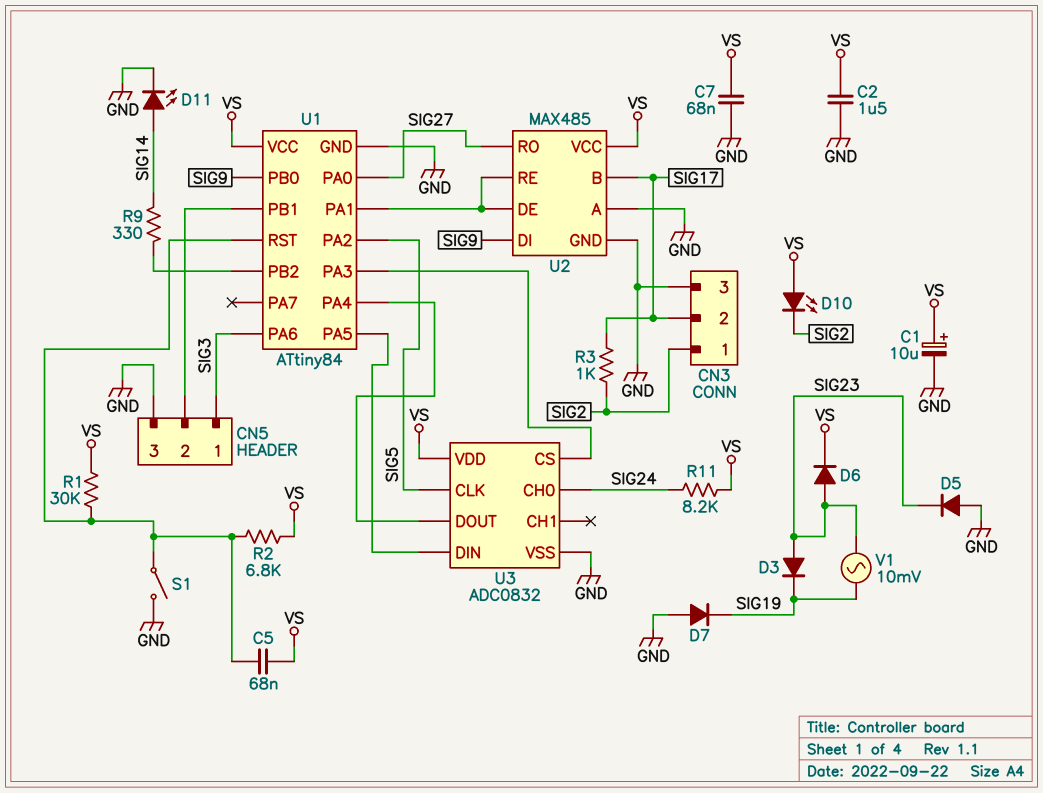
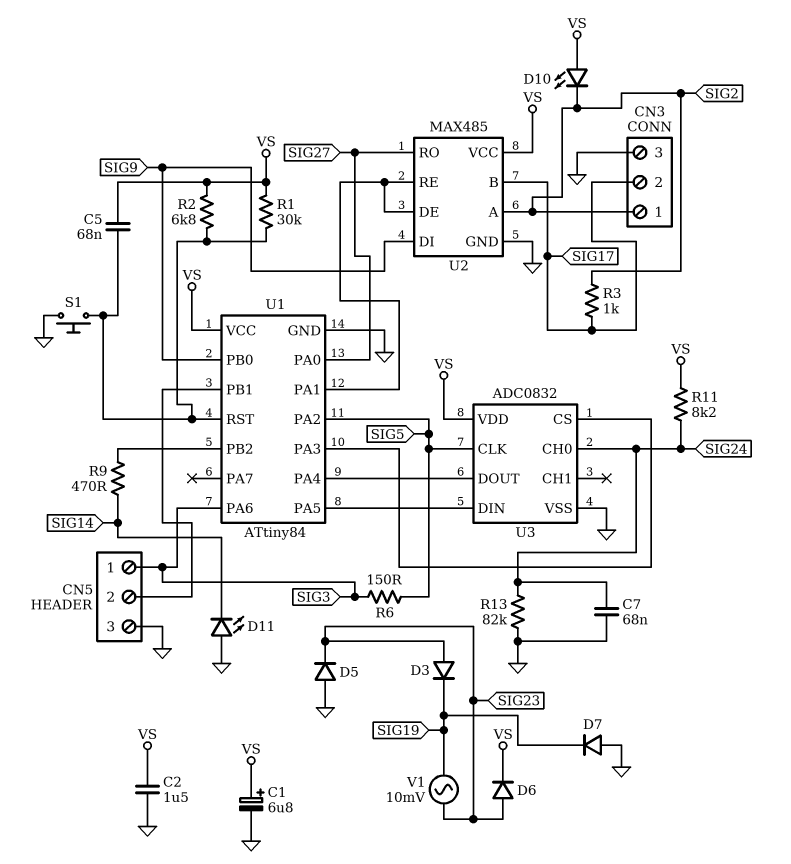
C1: 10uF (plus VS, minus GND) -> 6.8uF (plus VS, minus GND)
C7: 68nF (GND, VS) -> 68nF (GND, SIG24)
D11: LED (A SIG14, K GND) -> LED (A GND, K SIG14)
R6: none -> 150 (SIG3, SIG5)
R9: 330 (SIG14, U1/PB2) -> 470 (SIG14, U1/PB2)
R13: none -> 82k (GND, SIG24)
S1: switch (GND, U1/RST) -> button (GND, U1/RST)
U2 pin A: GND -> SIG2

